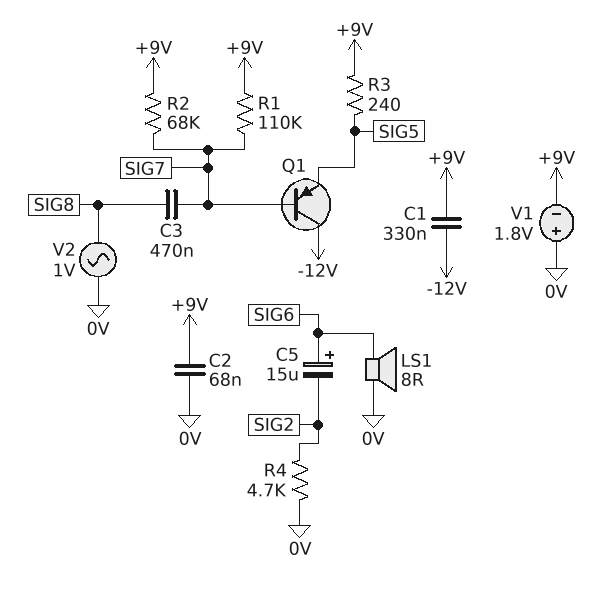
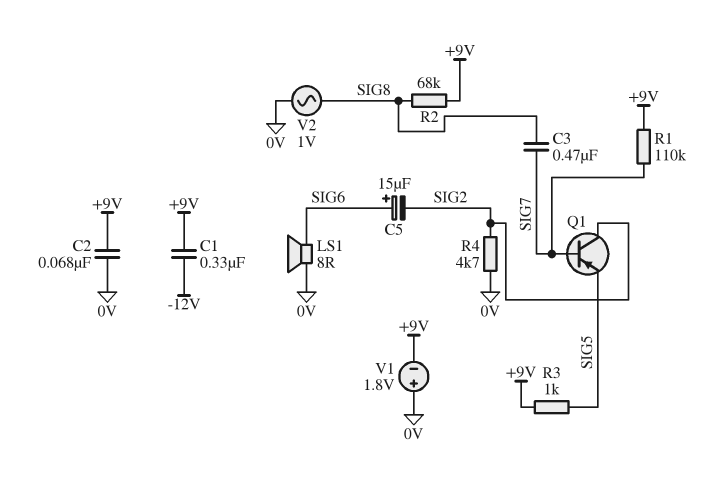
Q1: PNP (B SIG7, C -12V, E SIG5) -> PNP (B SIG7, C SIG2, E SIG5)
R2: 68k (+9V, SIG7) -> 68k (+9V, SIG8)
R3: 240 (+9V, SIG5) -> 1k (+9V, SIG5)

